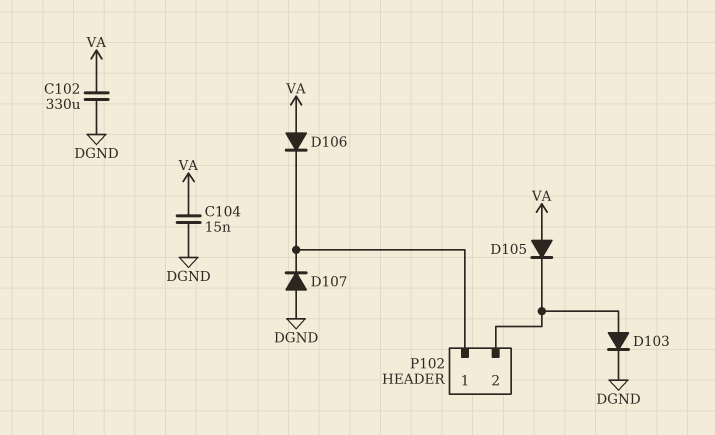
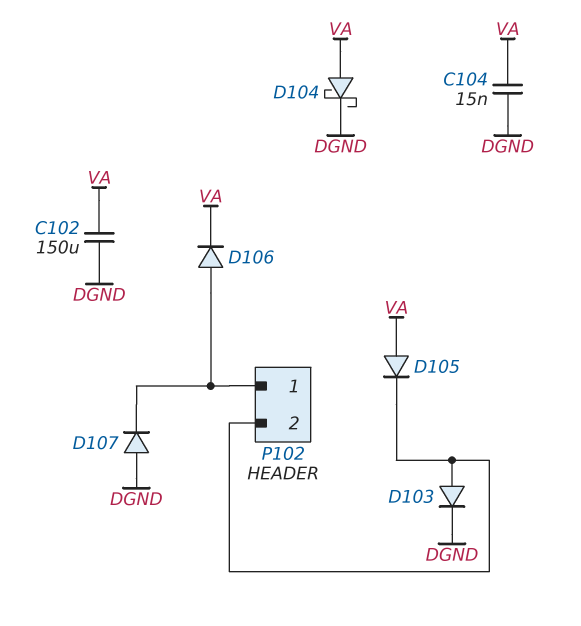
C102: 330uF (DGND, VA) -> 150uF (DGND, VA)
D104: none -> schottky (A VA, K DGND)
D106: diode (A VA, K P102/1) -> diode (A P102/1, K VA)

